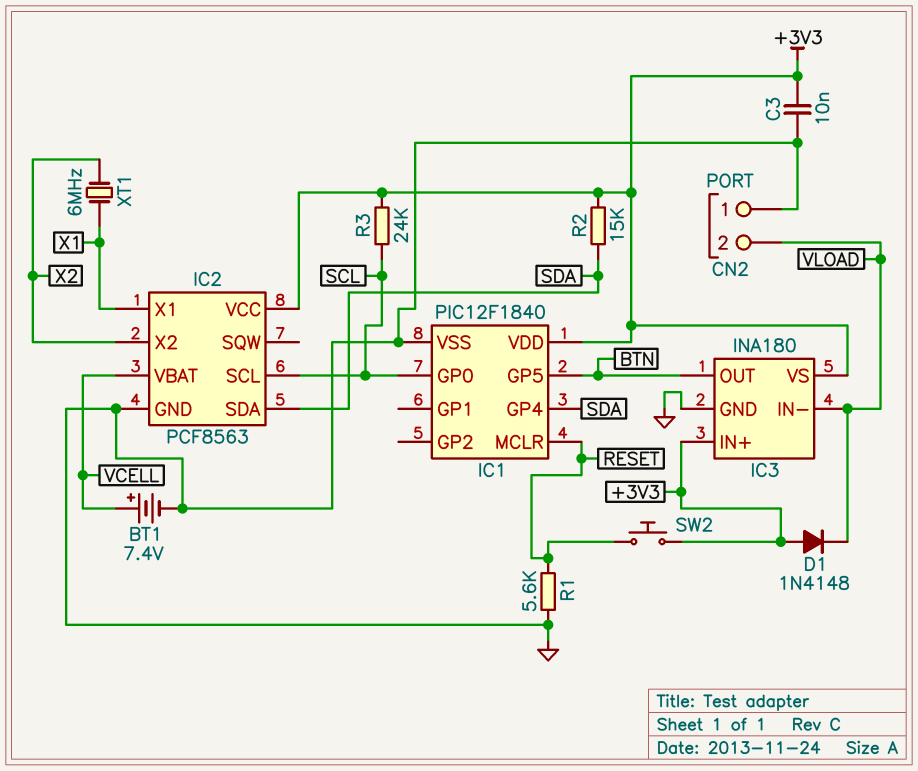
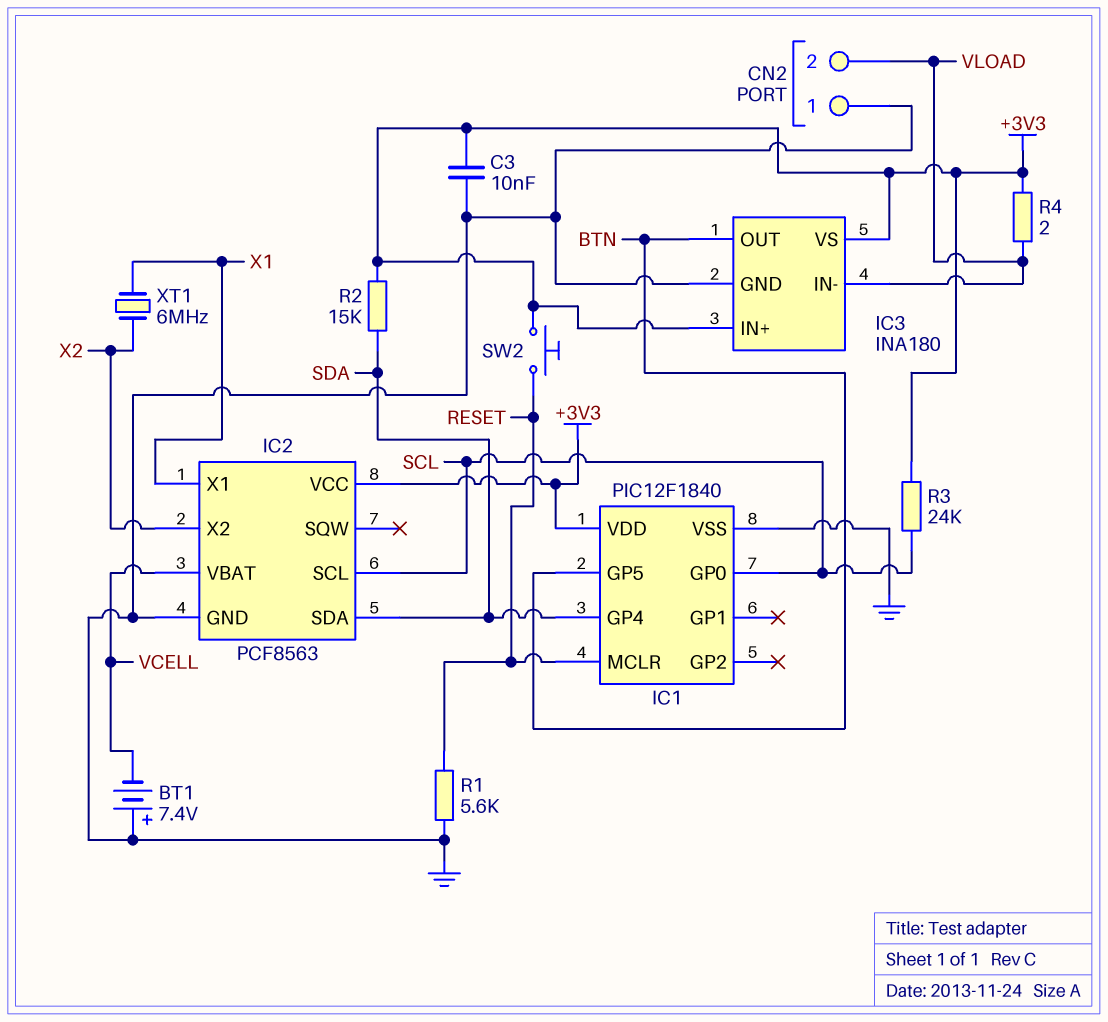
BT1: 7.4V (plus VCELL, minus GND) -> 7.4V (plus GND, minus VCELL)
D1: diode 1N4148 (A +3V3, K VLOAD) -> none
R4: none -> 2 (+3V3, VLOAD)

